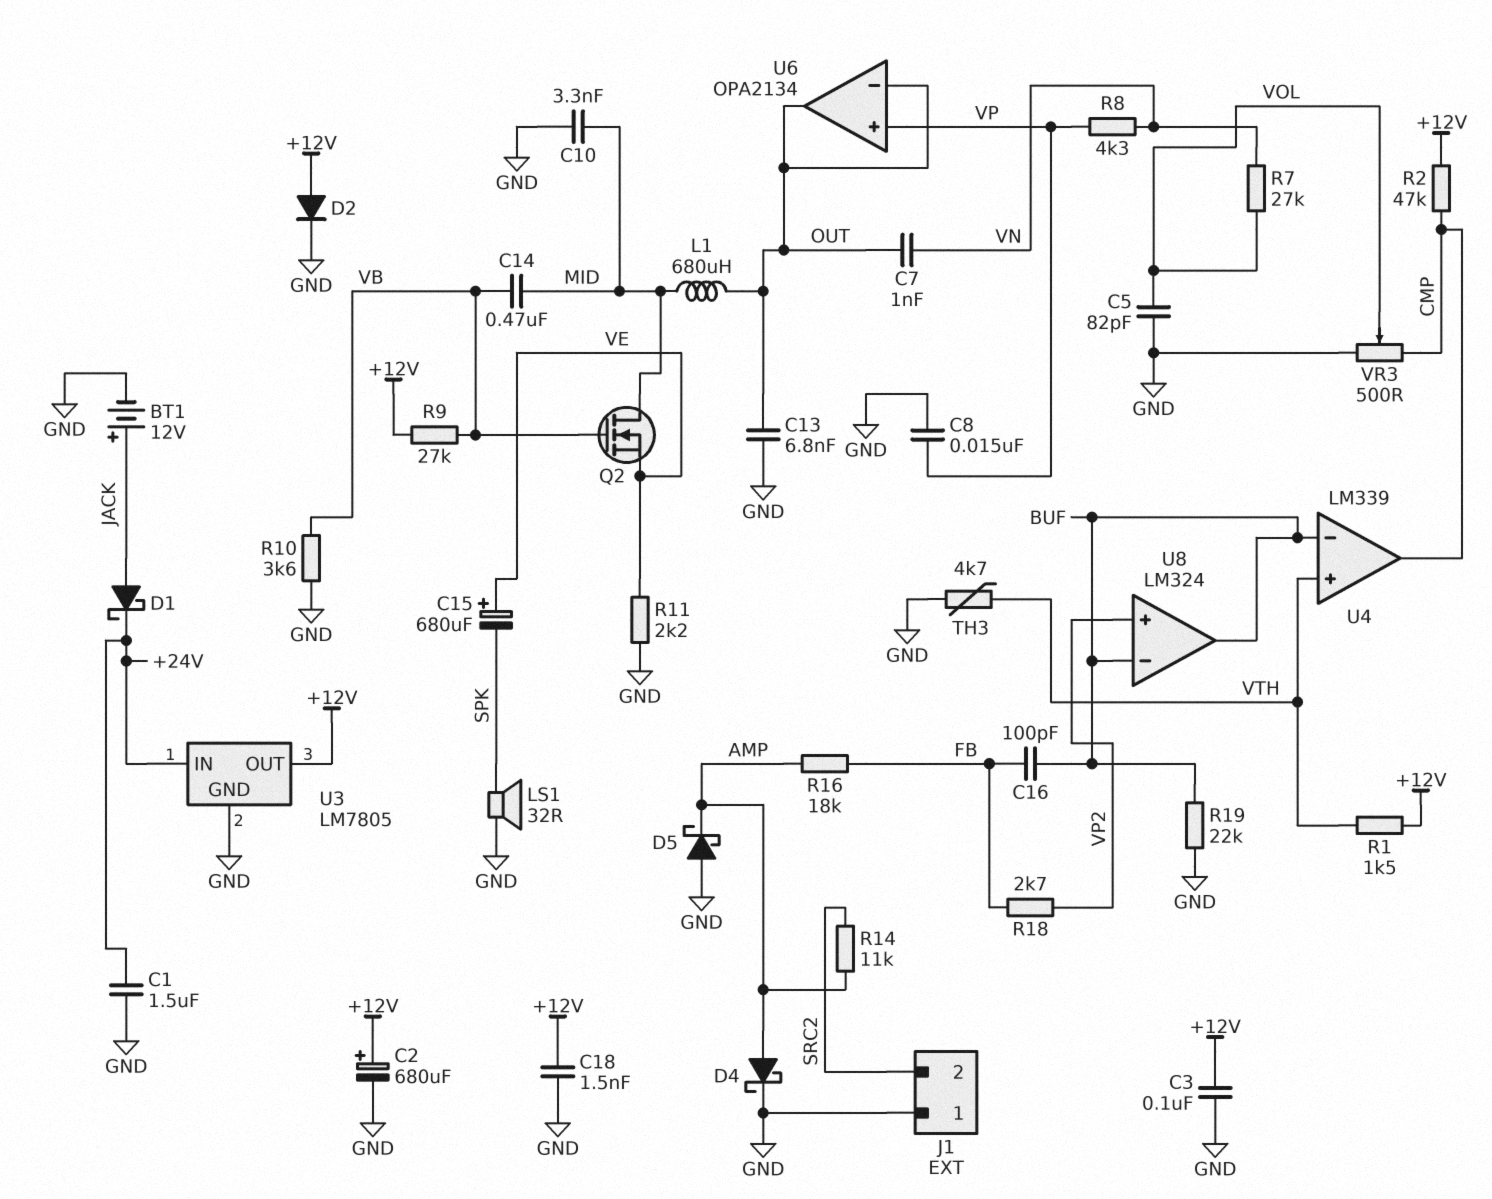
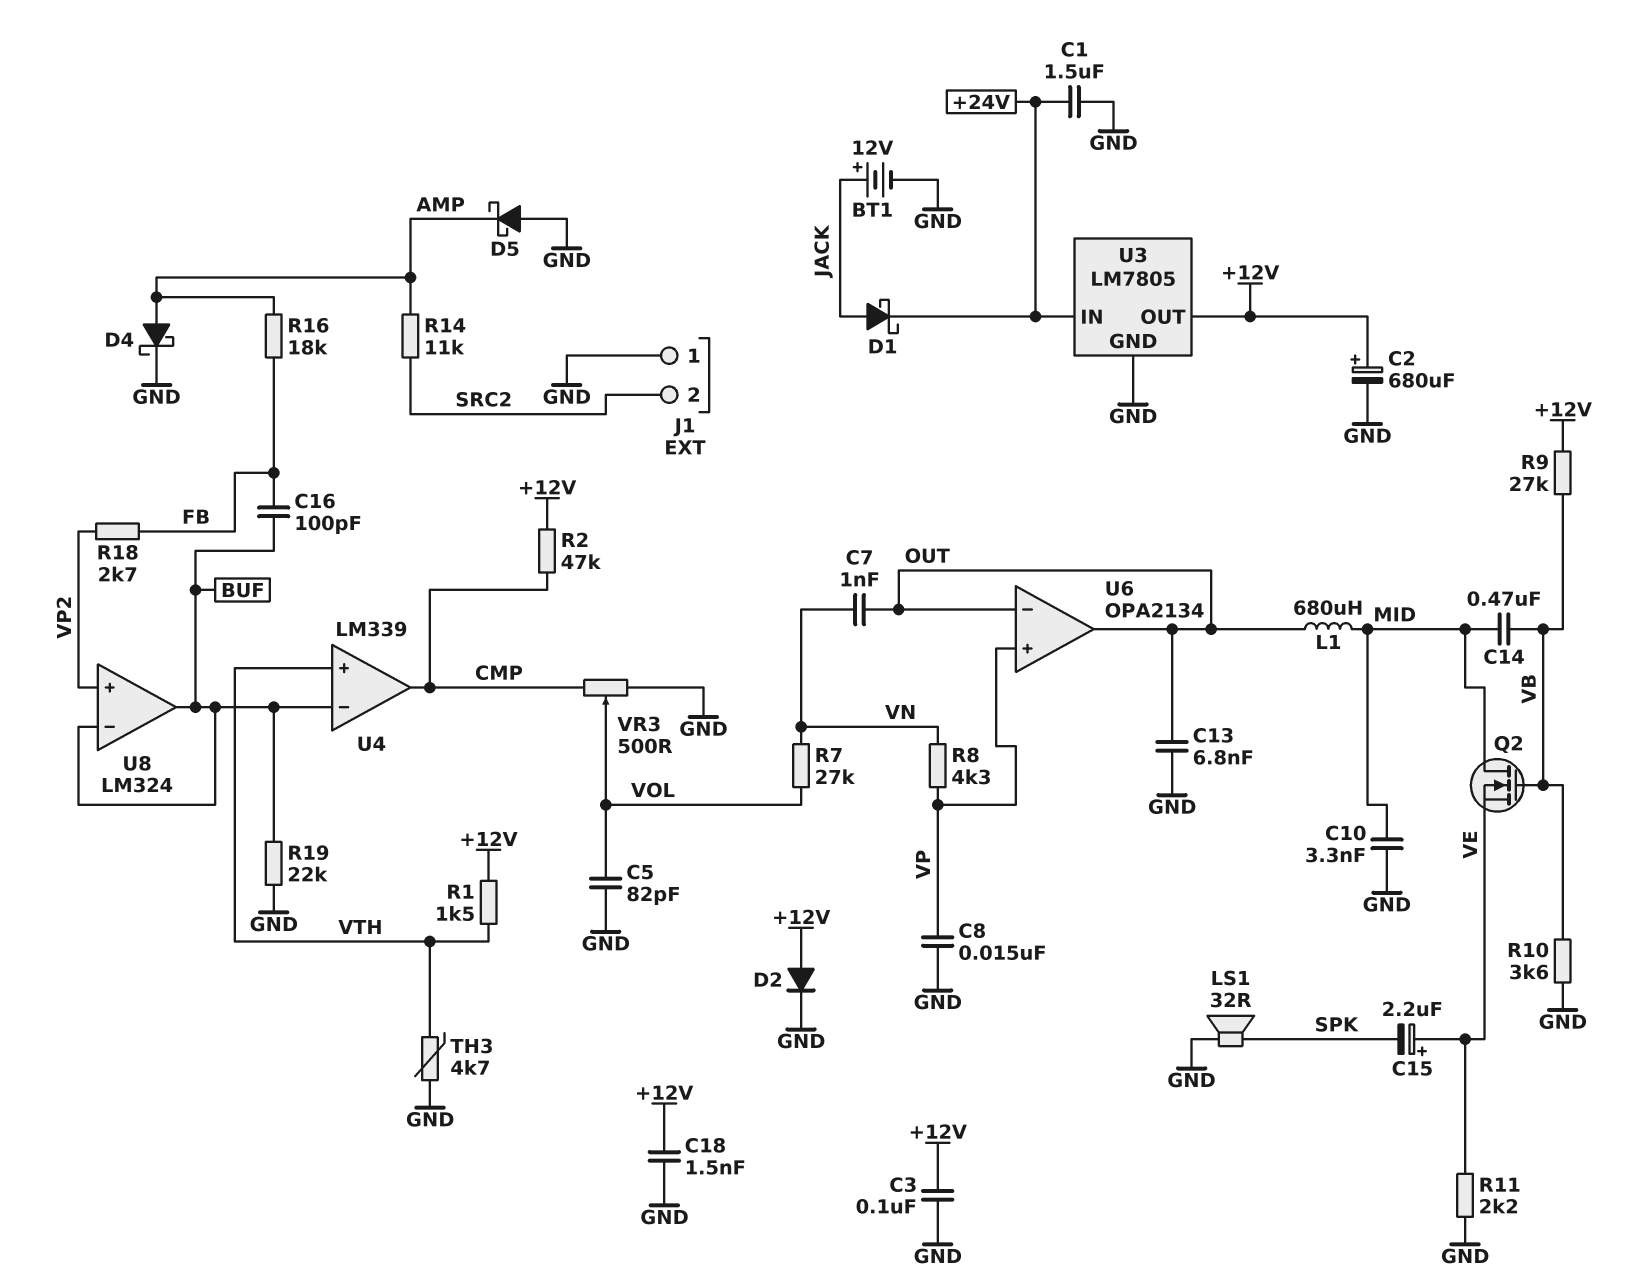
C15: 680uF (plus VE, minus SPK) -> 2.2uF (plus VE, minus SPK)

